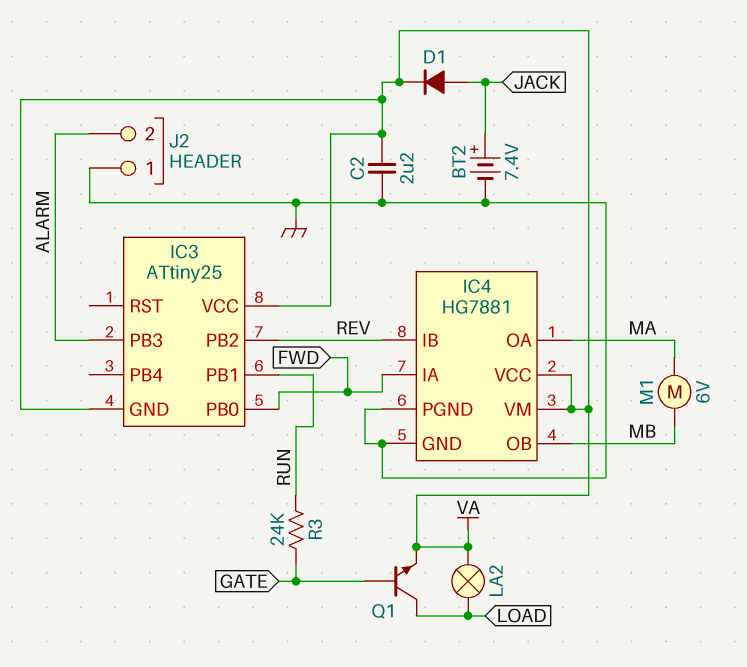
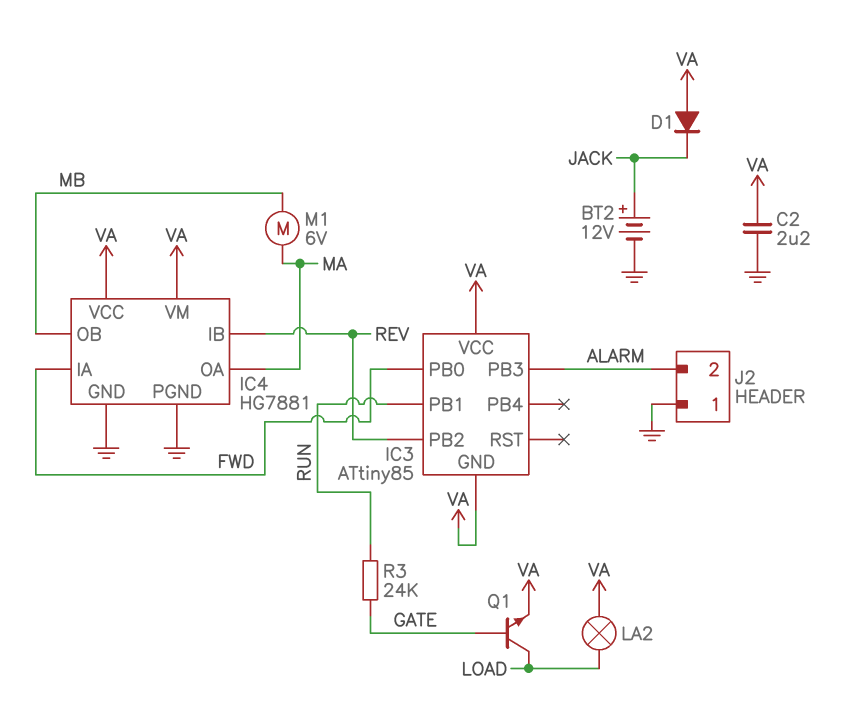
BT2: 7.4V (plus JACK, minus GND) -> 12V (plus JACK, minus GND)
D1: diode (A JACK, K VA) -> diode (A VA, K JACK)
IC3: ATtiny25 -> ATtiny85

